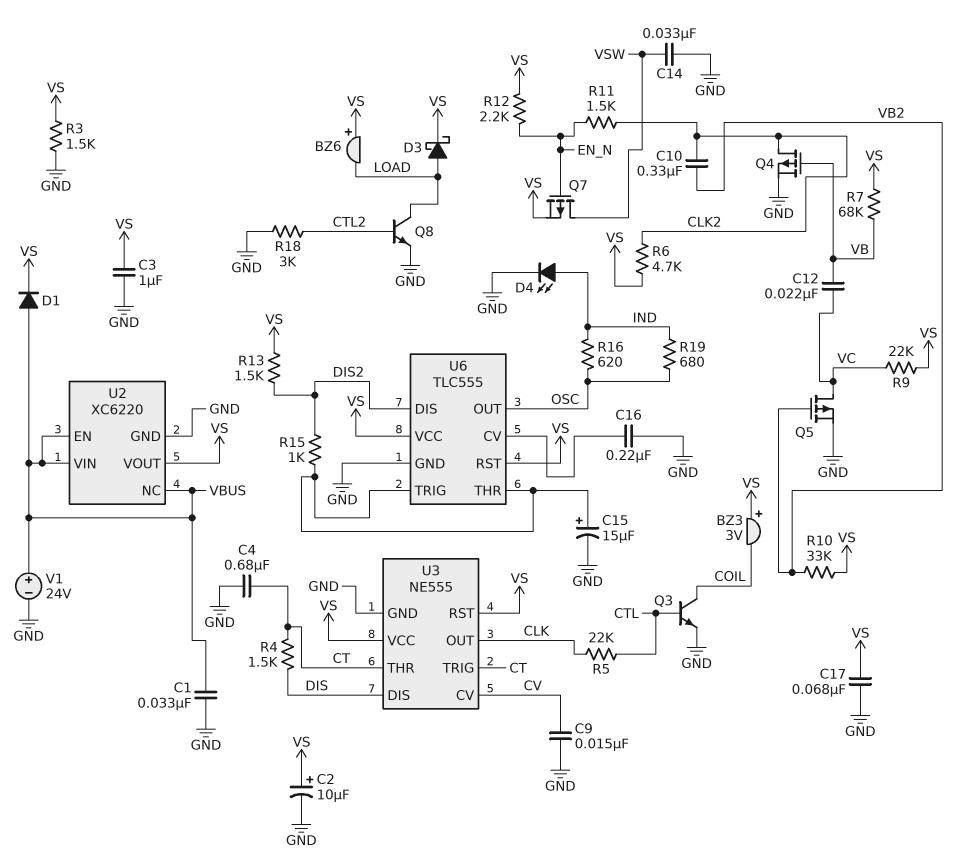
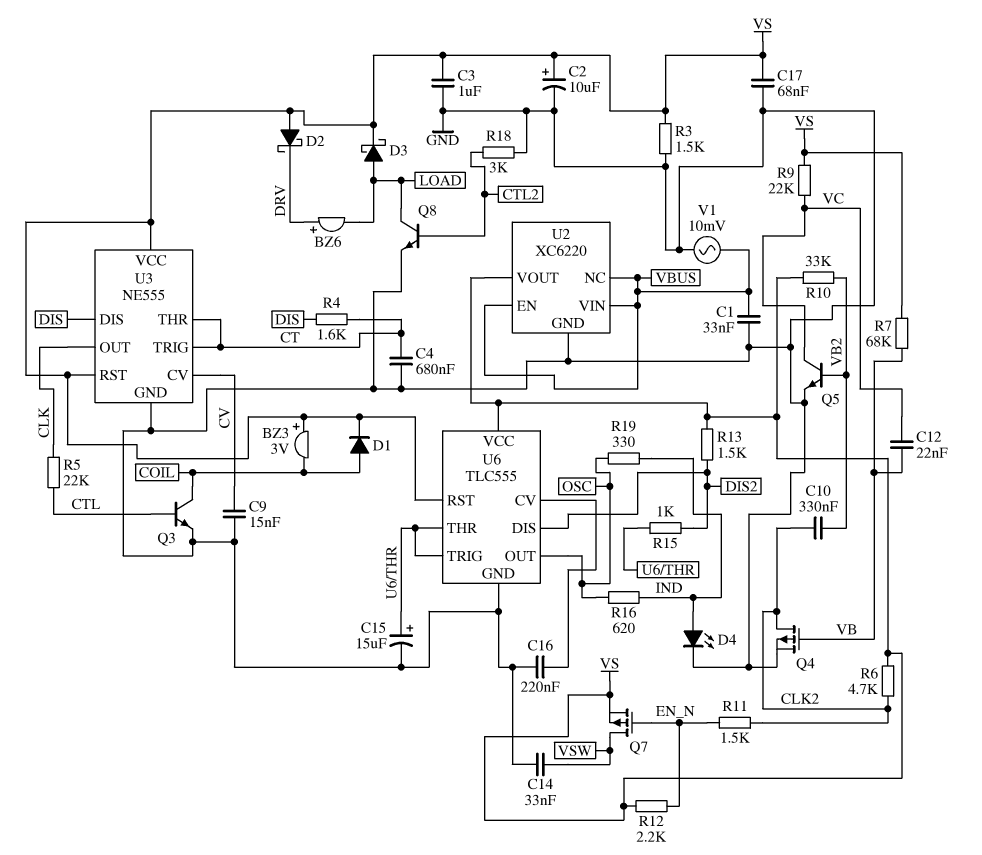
BZ6: buzzer (plus VS, minus LOAD) -> buzzer (plus DRV, minus LOAD)
D1: diode (A VBUS, K VS) -> diode (A COIL, K VS)
D2: none -> schottky (A VS, K DRV)
Q5: PMOS (G VB2, D VC, S GND) -> NPN (B VB2, C VC, E GND)
R4: 1.5k (CT, DIS) -> 1.6k (CT, DIS)
R19: 680 (IND, OSC) -> 330 (IND, OSC)
V1: 24V (plus VBUS, minus GND) -> AC 10mV (GND, VBUS)

